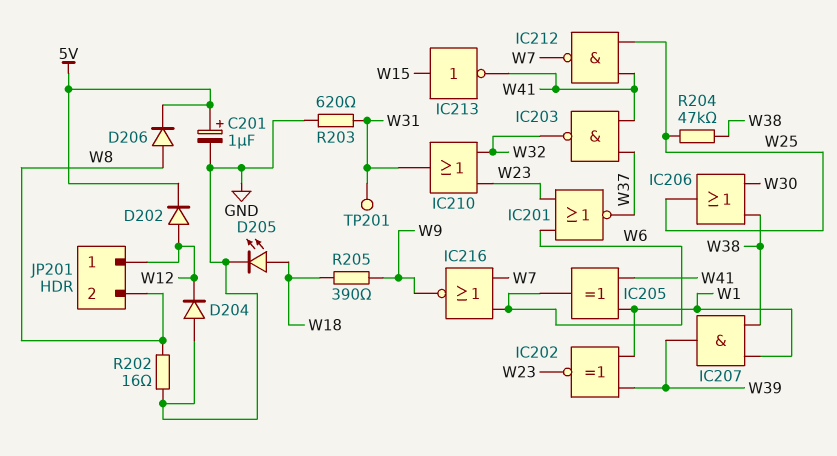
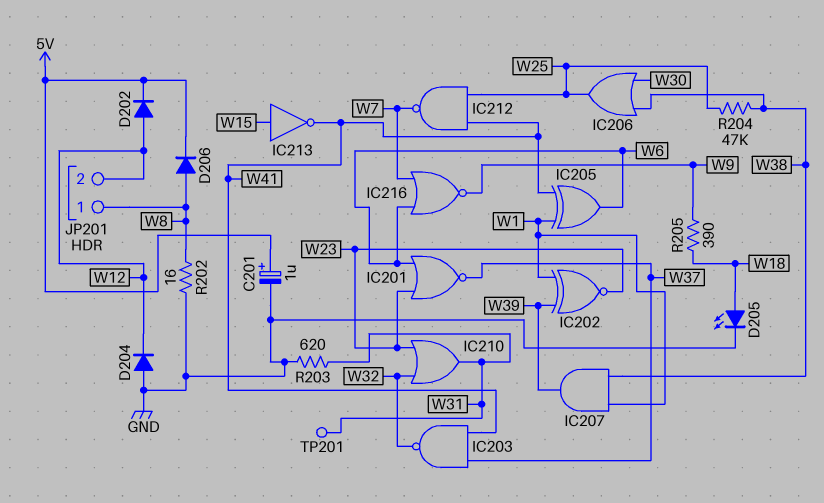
JP201 pin 1: W12 -> W8
JP201 pin 2: W8 -> W12

